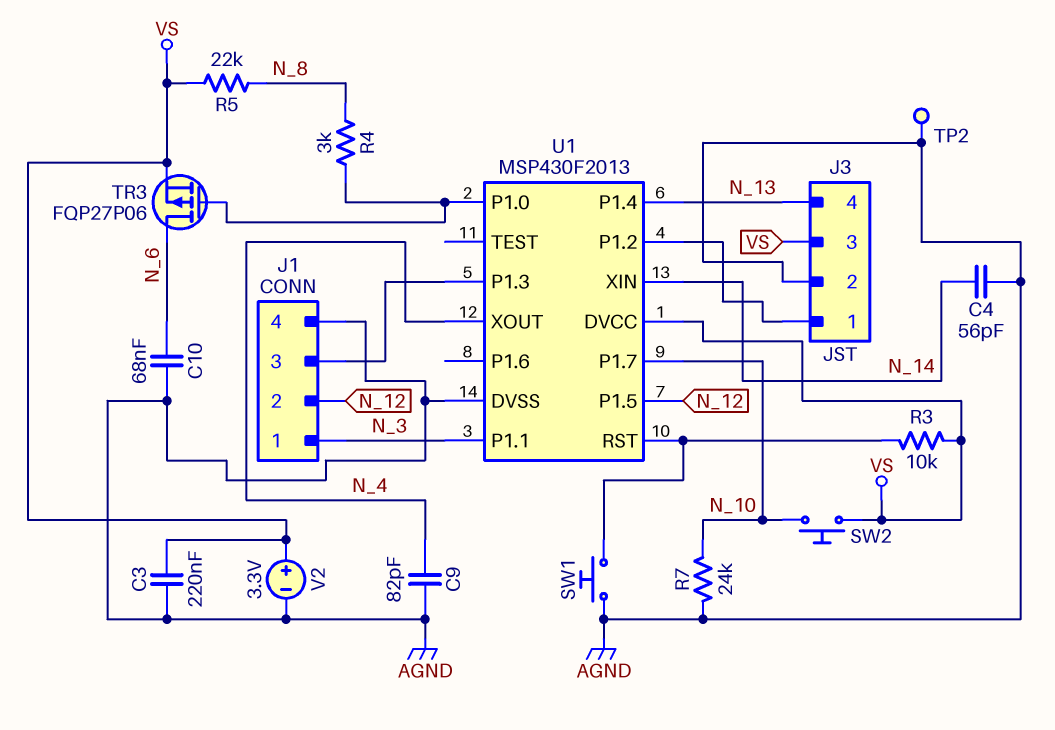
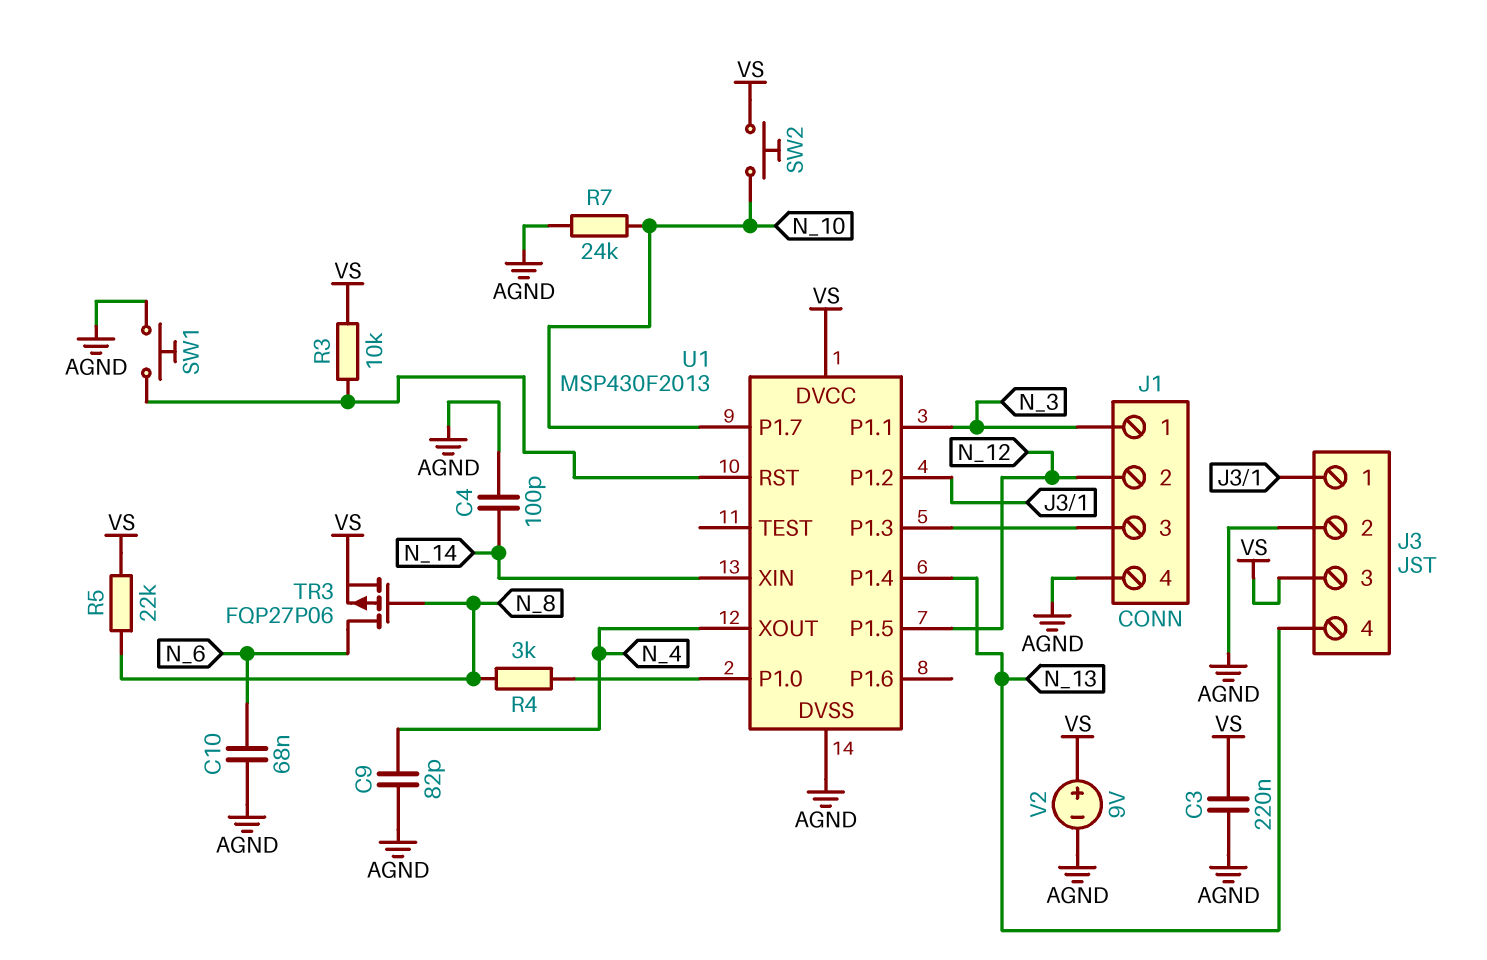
C4: 56pF (AGND, N_14) -> 100pF (AGND, N_14)
TP2: test point (AGND) -> none
TR3: PMOS FQP27P06 (G U1/P1.0, D N_6, S VS) -> PMOS FQP27P06 (G N_8, D N_6, S VS)
V2: 3.3V (plus VS, minus AGND) -> 9V (plus VS, minus AGND)

